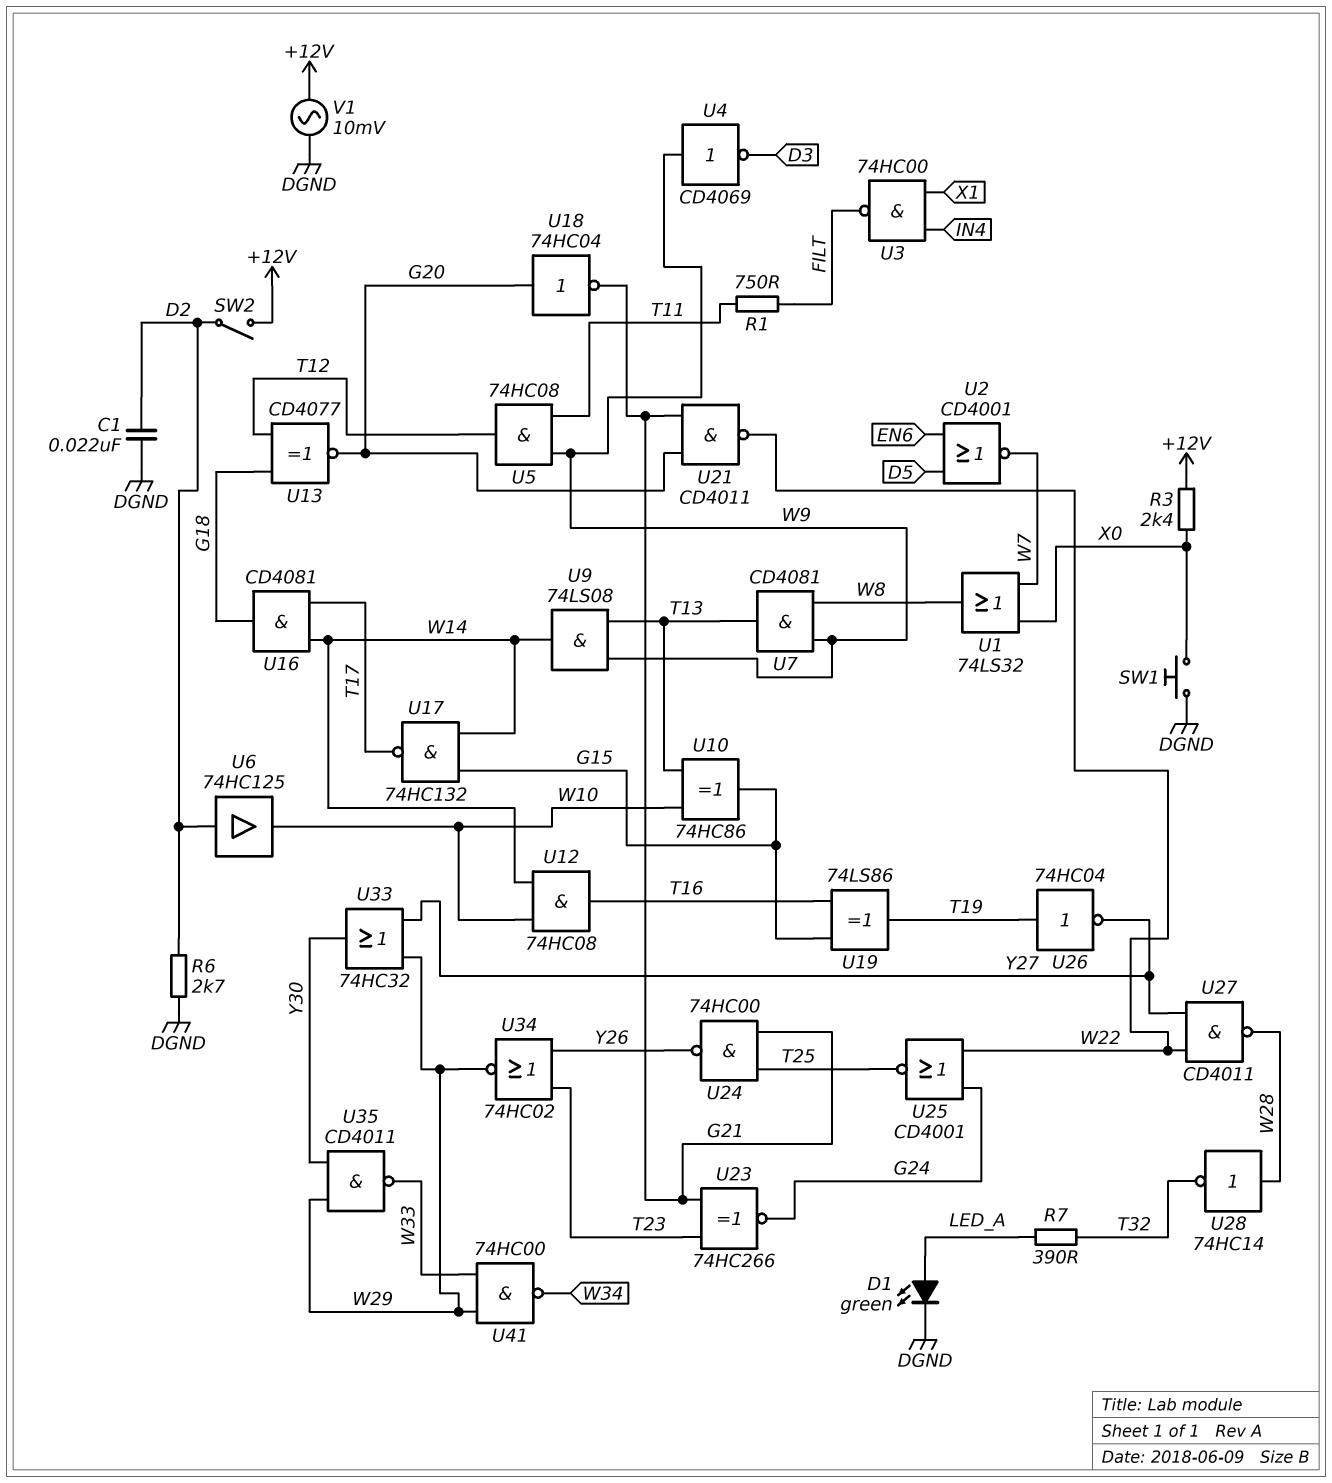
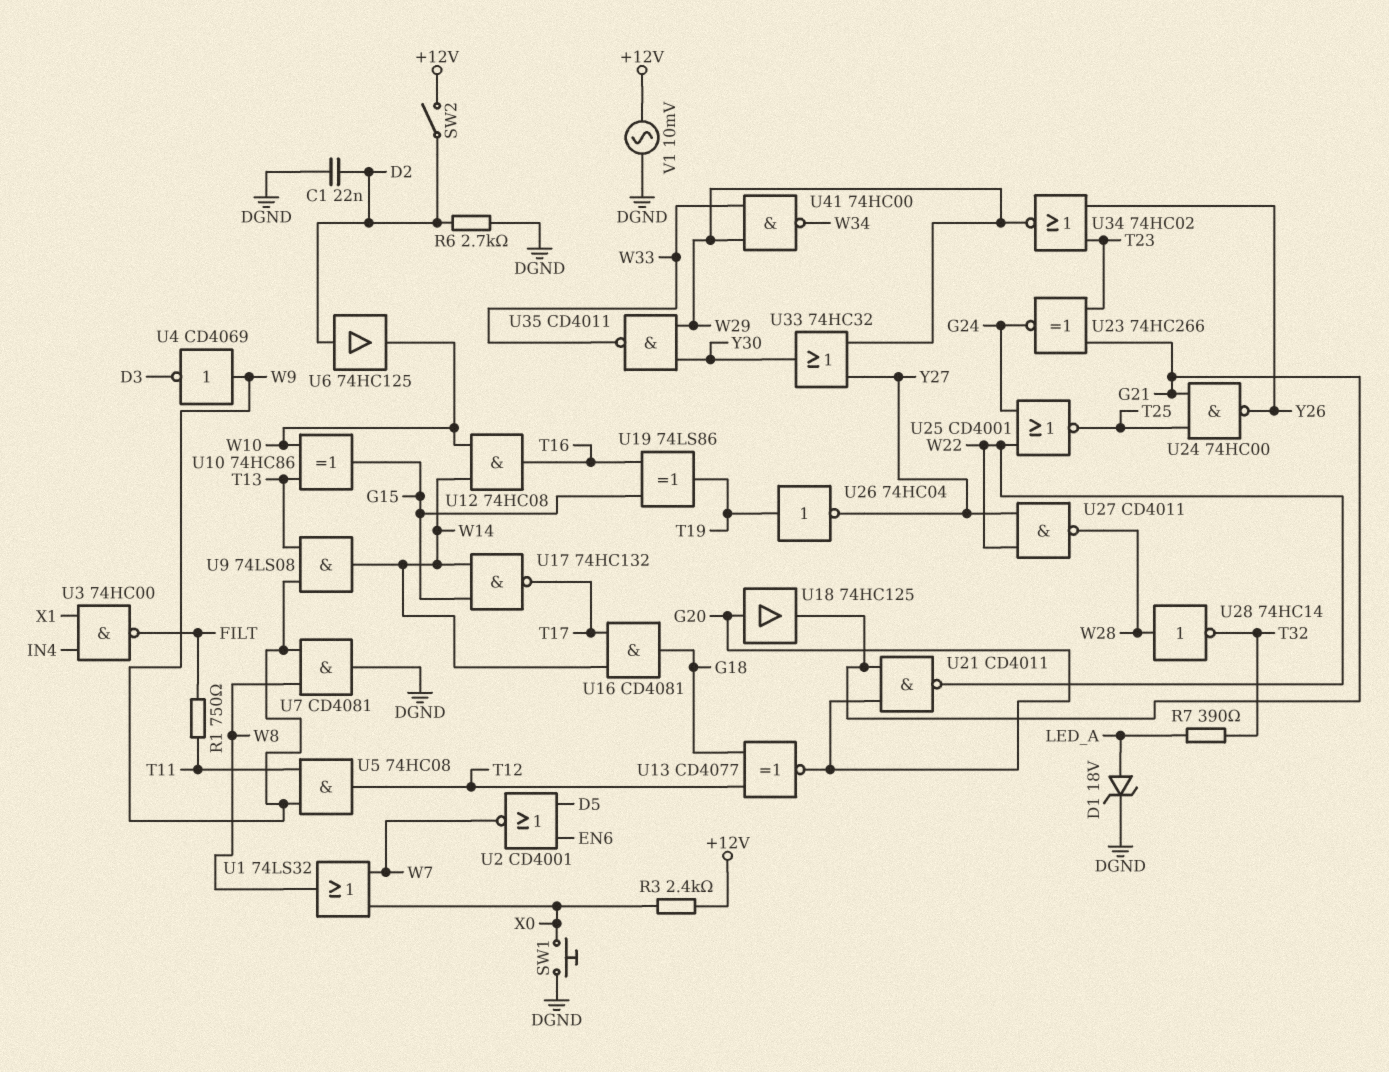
D1: LED green (A LED_A, K DGND) -> zener 18V (A LED_A, K DGND)
U7: AND CD4081 (in W8, in W9, out T13) -> AND CD4081 (in W8, in W9, out DGND)
U18: NOT 74HC04 (in G20, out G21) -> buffer 74HC125 (in G20, out G21)

